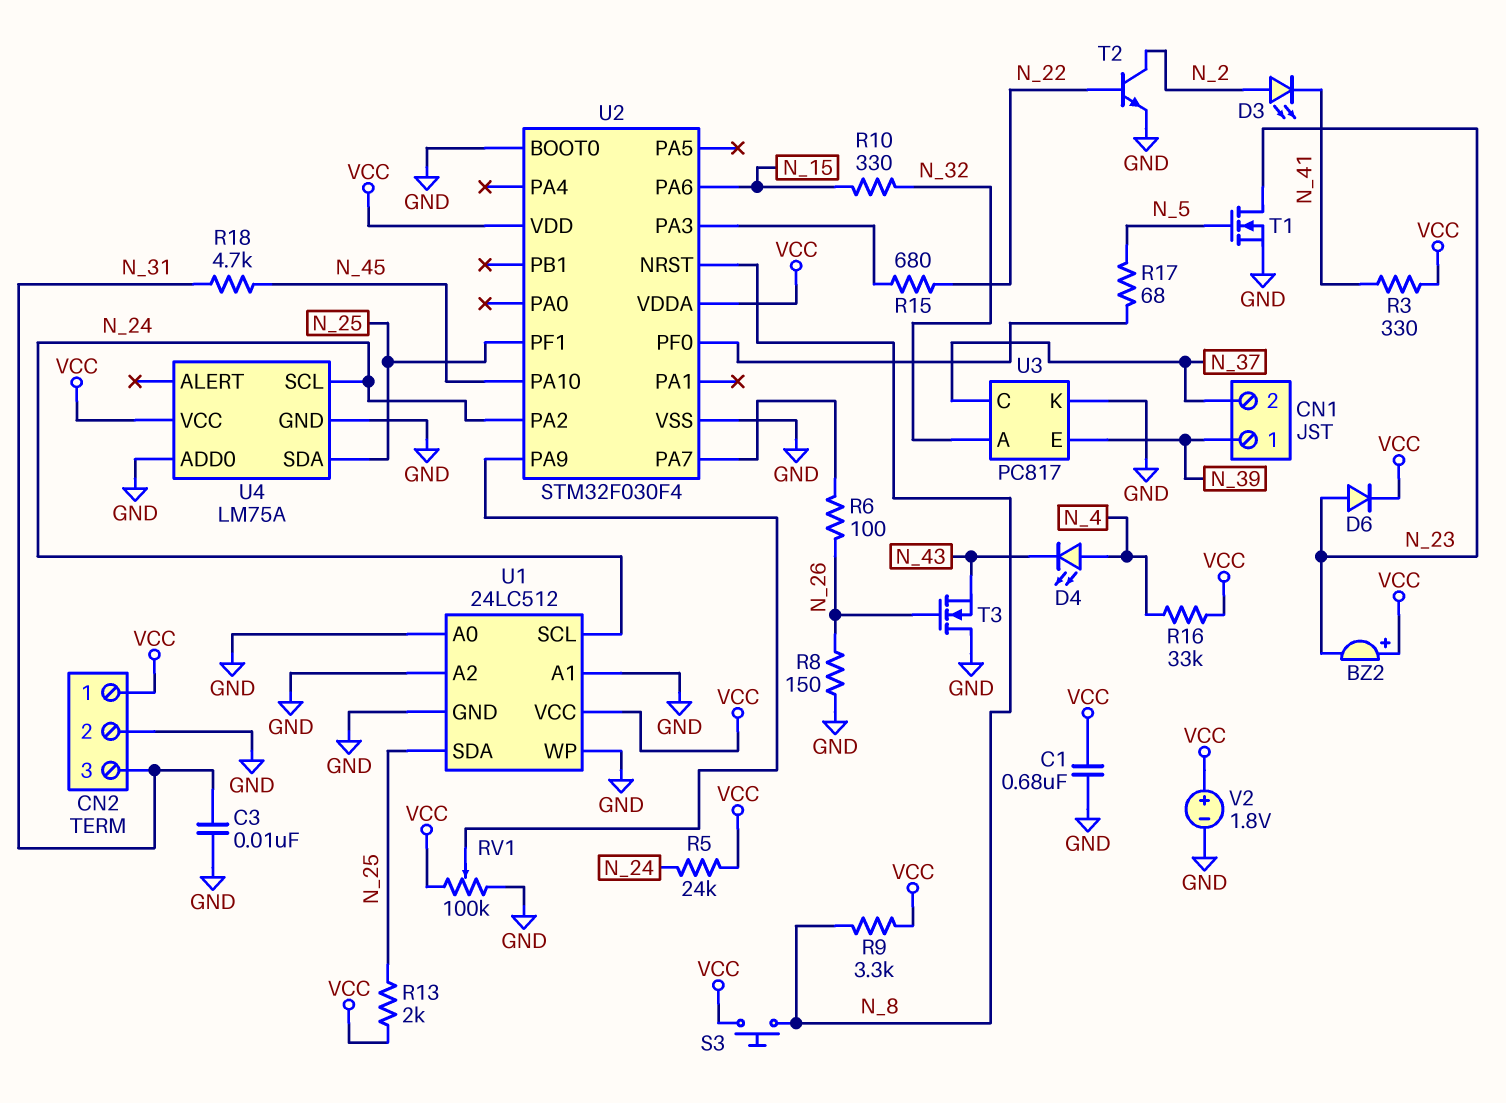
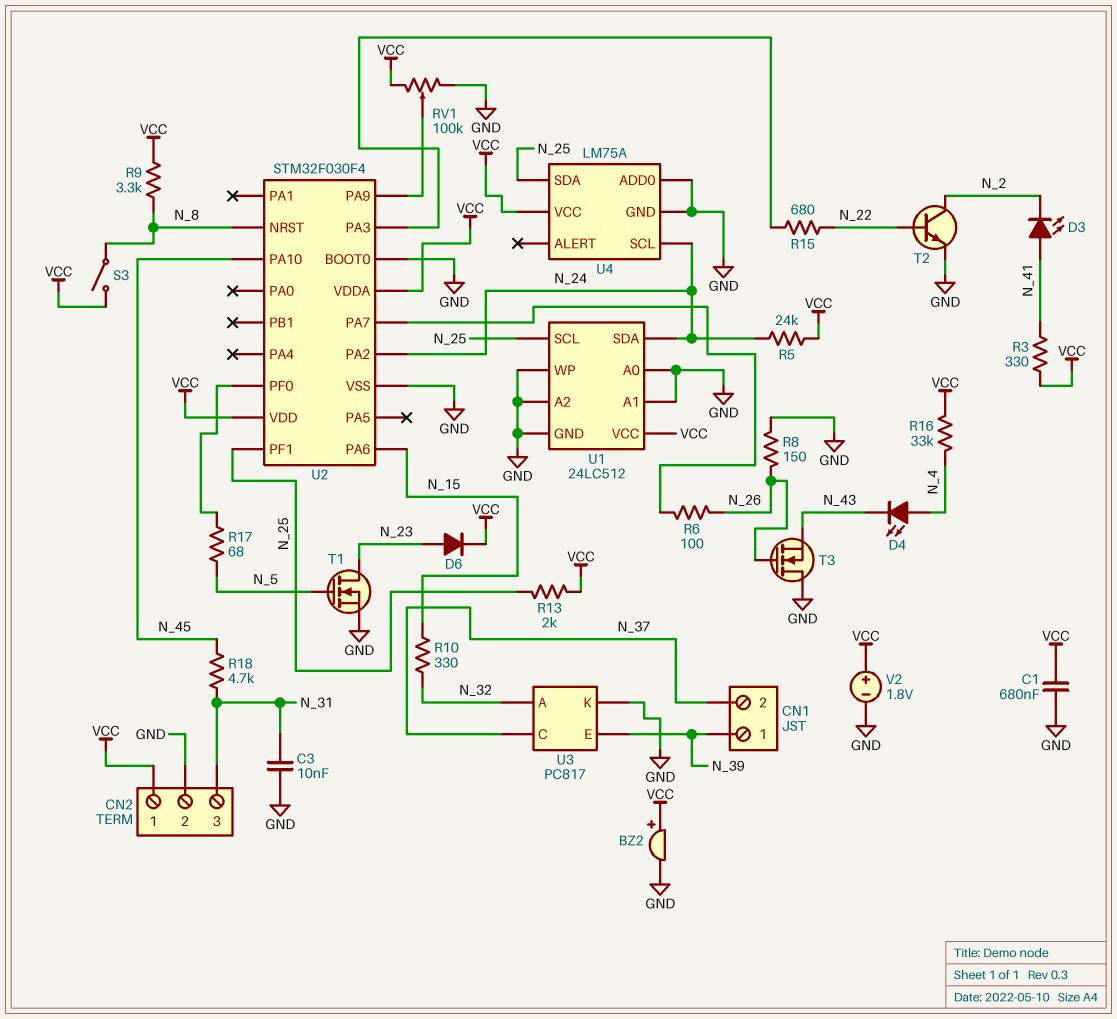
BZ2: buzzer (plus VCC, minus N_23) -> buzzer (plus VCC, minus GND)
D3: LED (A N_2, K N_41) -> LED (A N_41, K N_2)
S3: button (N_8, VCC) -> switch (N_8, VCC)
U1 pin SCL: N_24 -> N_25
U1 pin SDA: N_25 -> N_24

